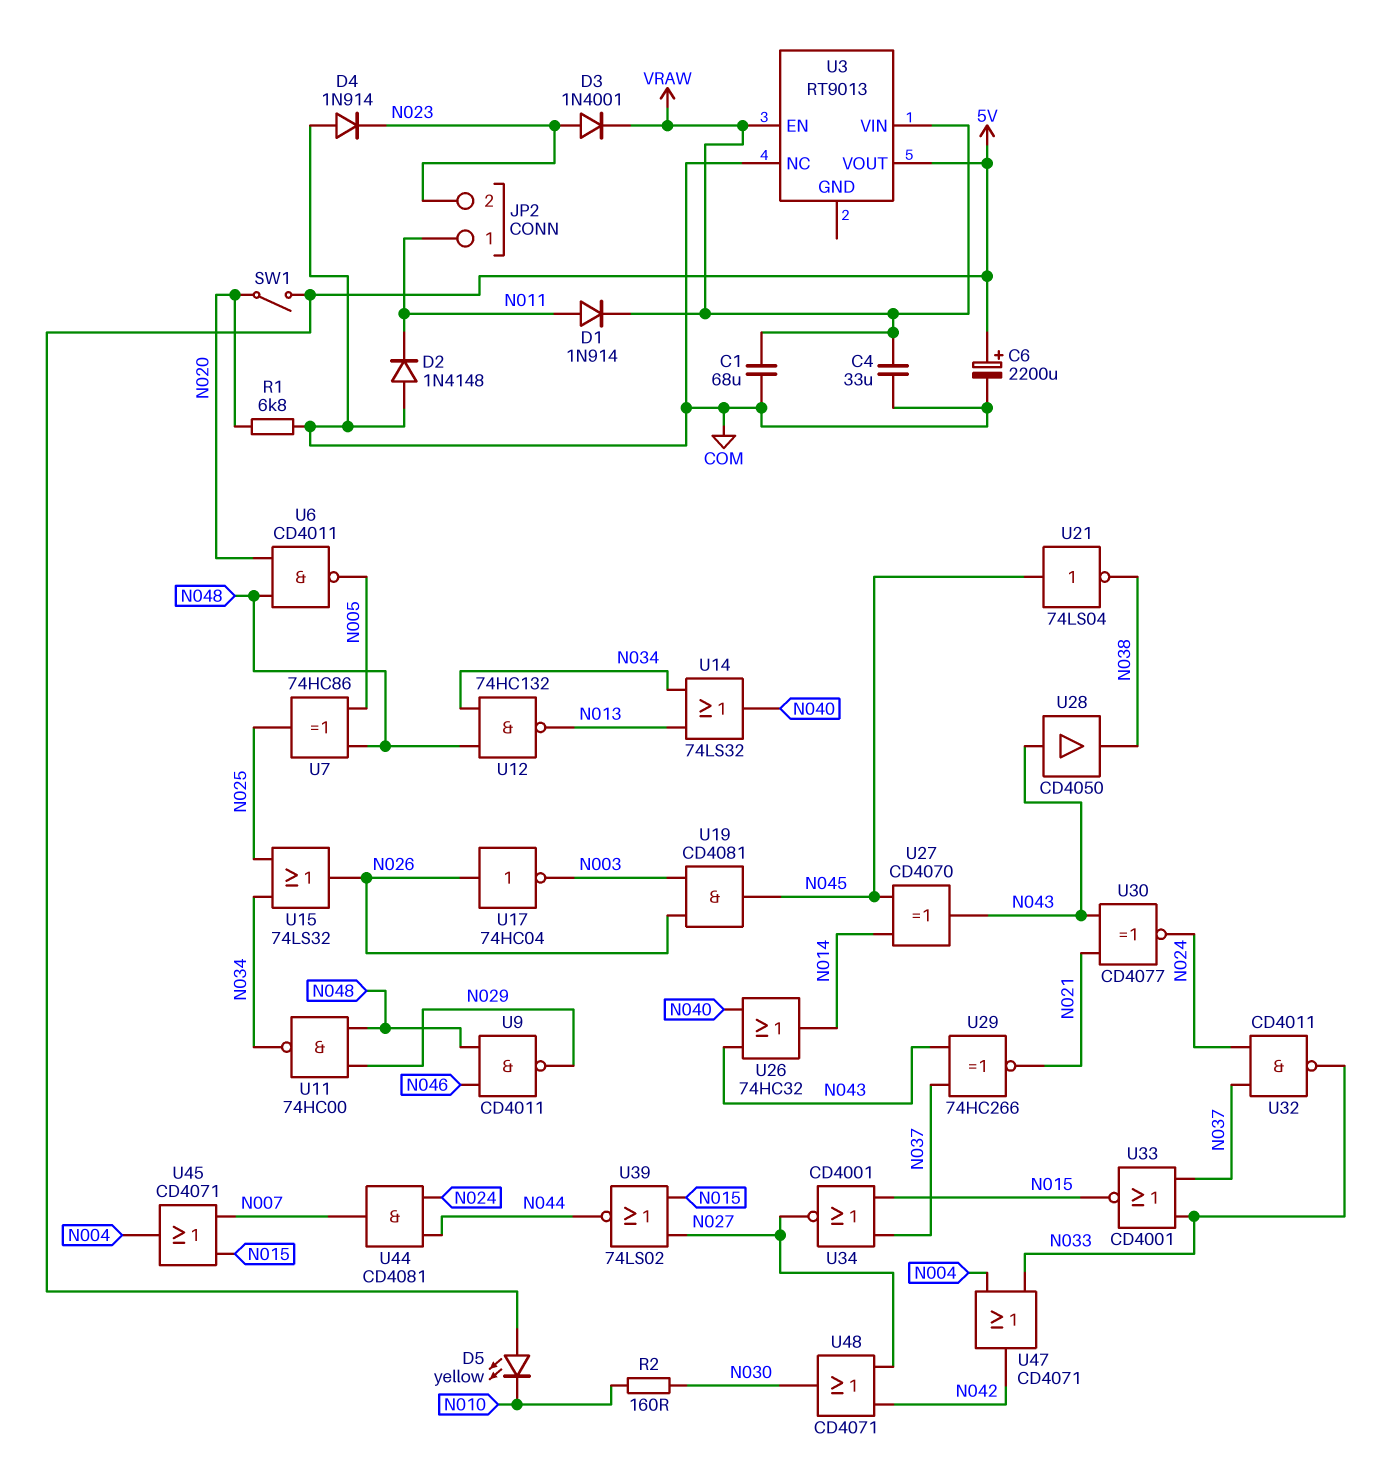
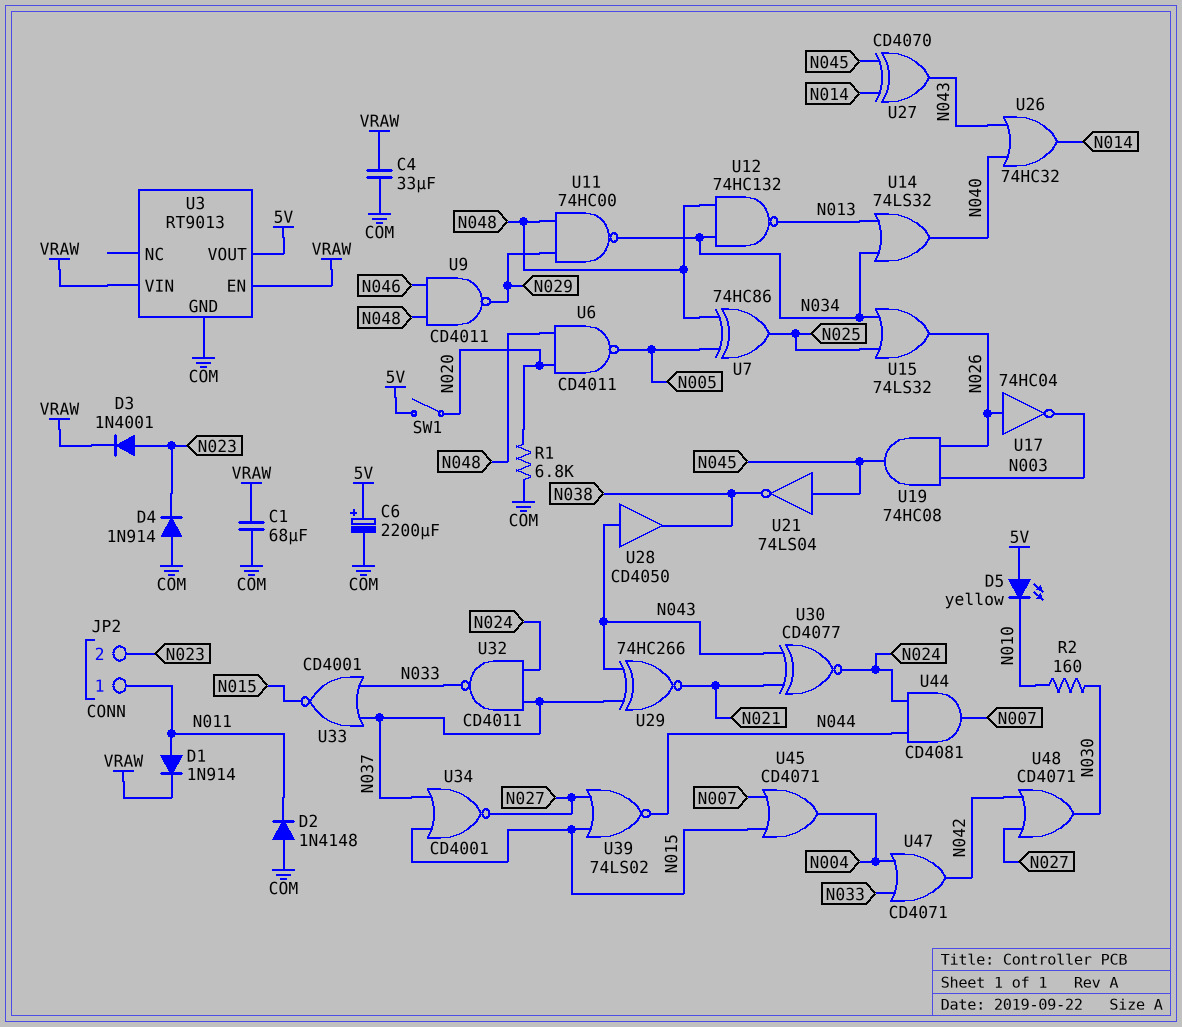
U3 pin GND: none -> COM
U3 pin NC: COM -> none
U19: AND CD4081 (in N003, in N026, out N045) -> AND 74HC08 (in N003, in N026, out N045)

